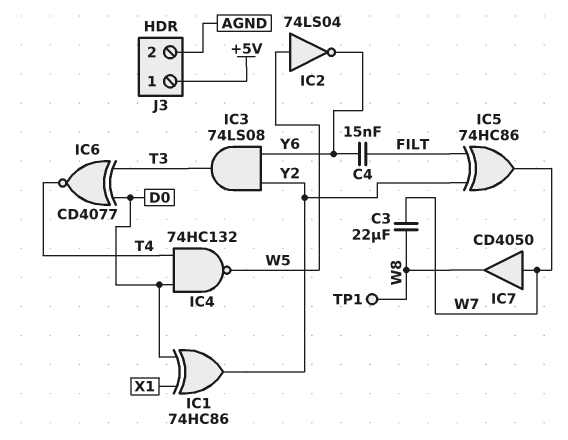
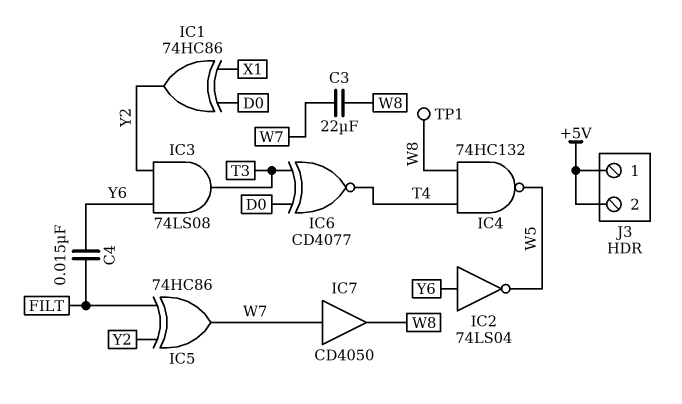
IC2: NOT 74LS04 (in W5, out Y6) -> NOT 74LS04 (in Y6, out W5)
IC4: NAND 74HC132 (in D0, in T4, out W5) -> NAND 74HC132 (in T4, in W8, out W5)
J3 pin 2: AGND -> +5V

